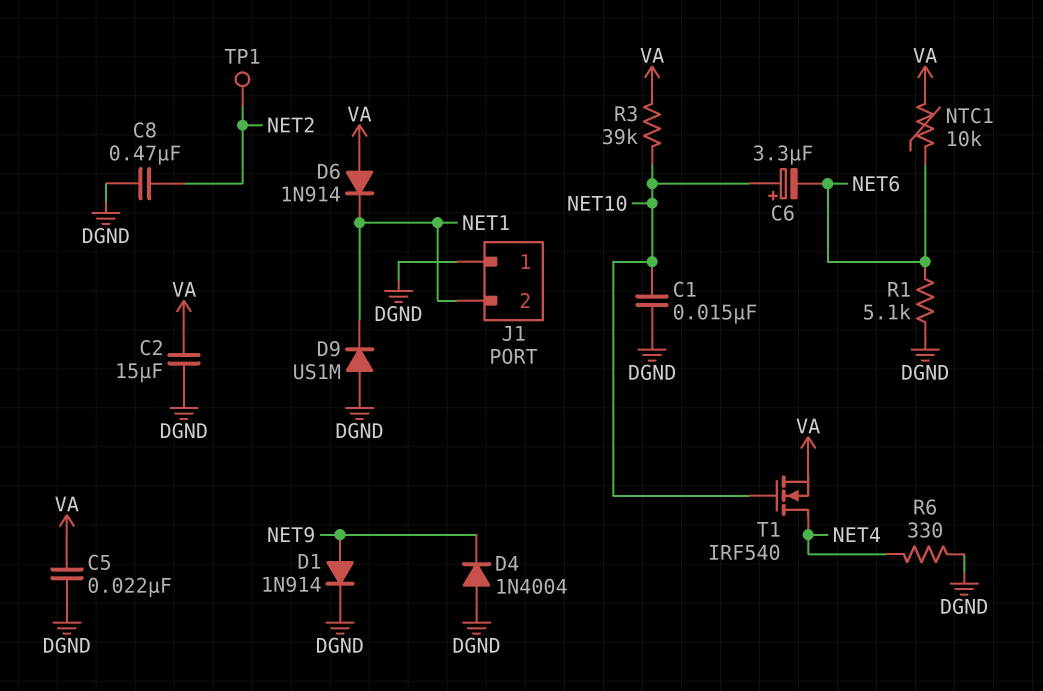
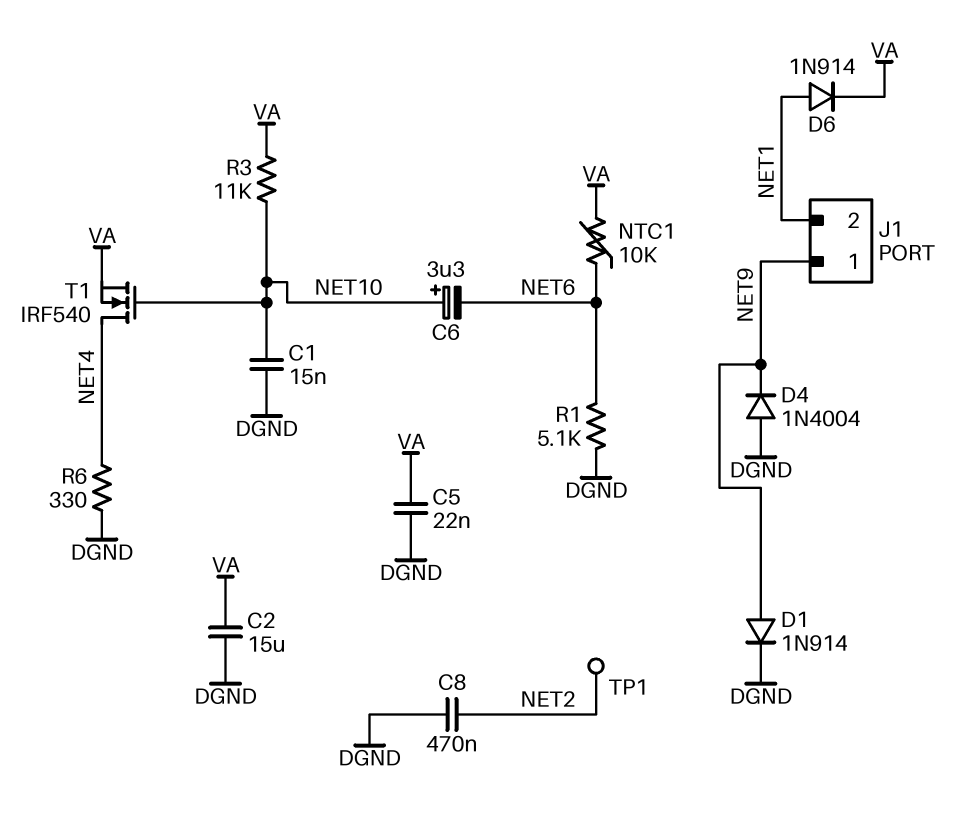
D6: diode 1N914 (A VA, K NET1) -> diode 1N914 (A NET1, K VA)
D9: diode US1M (A DGND, K NET1) -> none
J1 pin 1: DGND -> NET9
R3: 39k (NET10, VA) -> 11k (NET10, VA)

